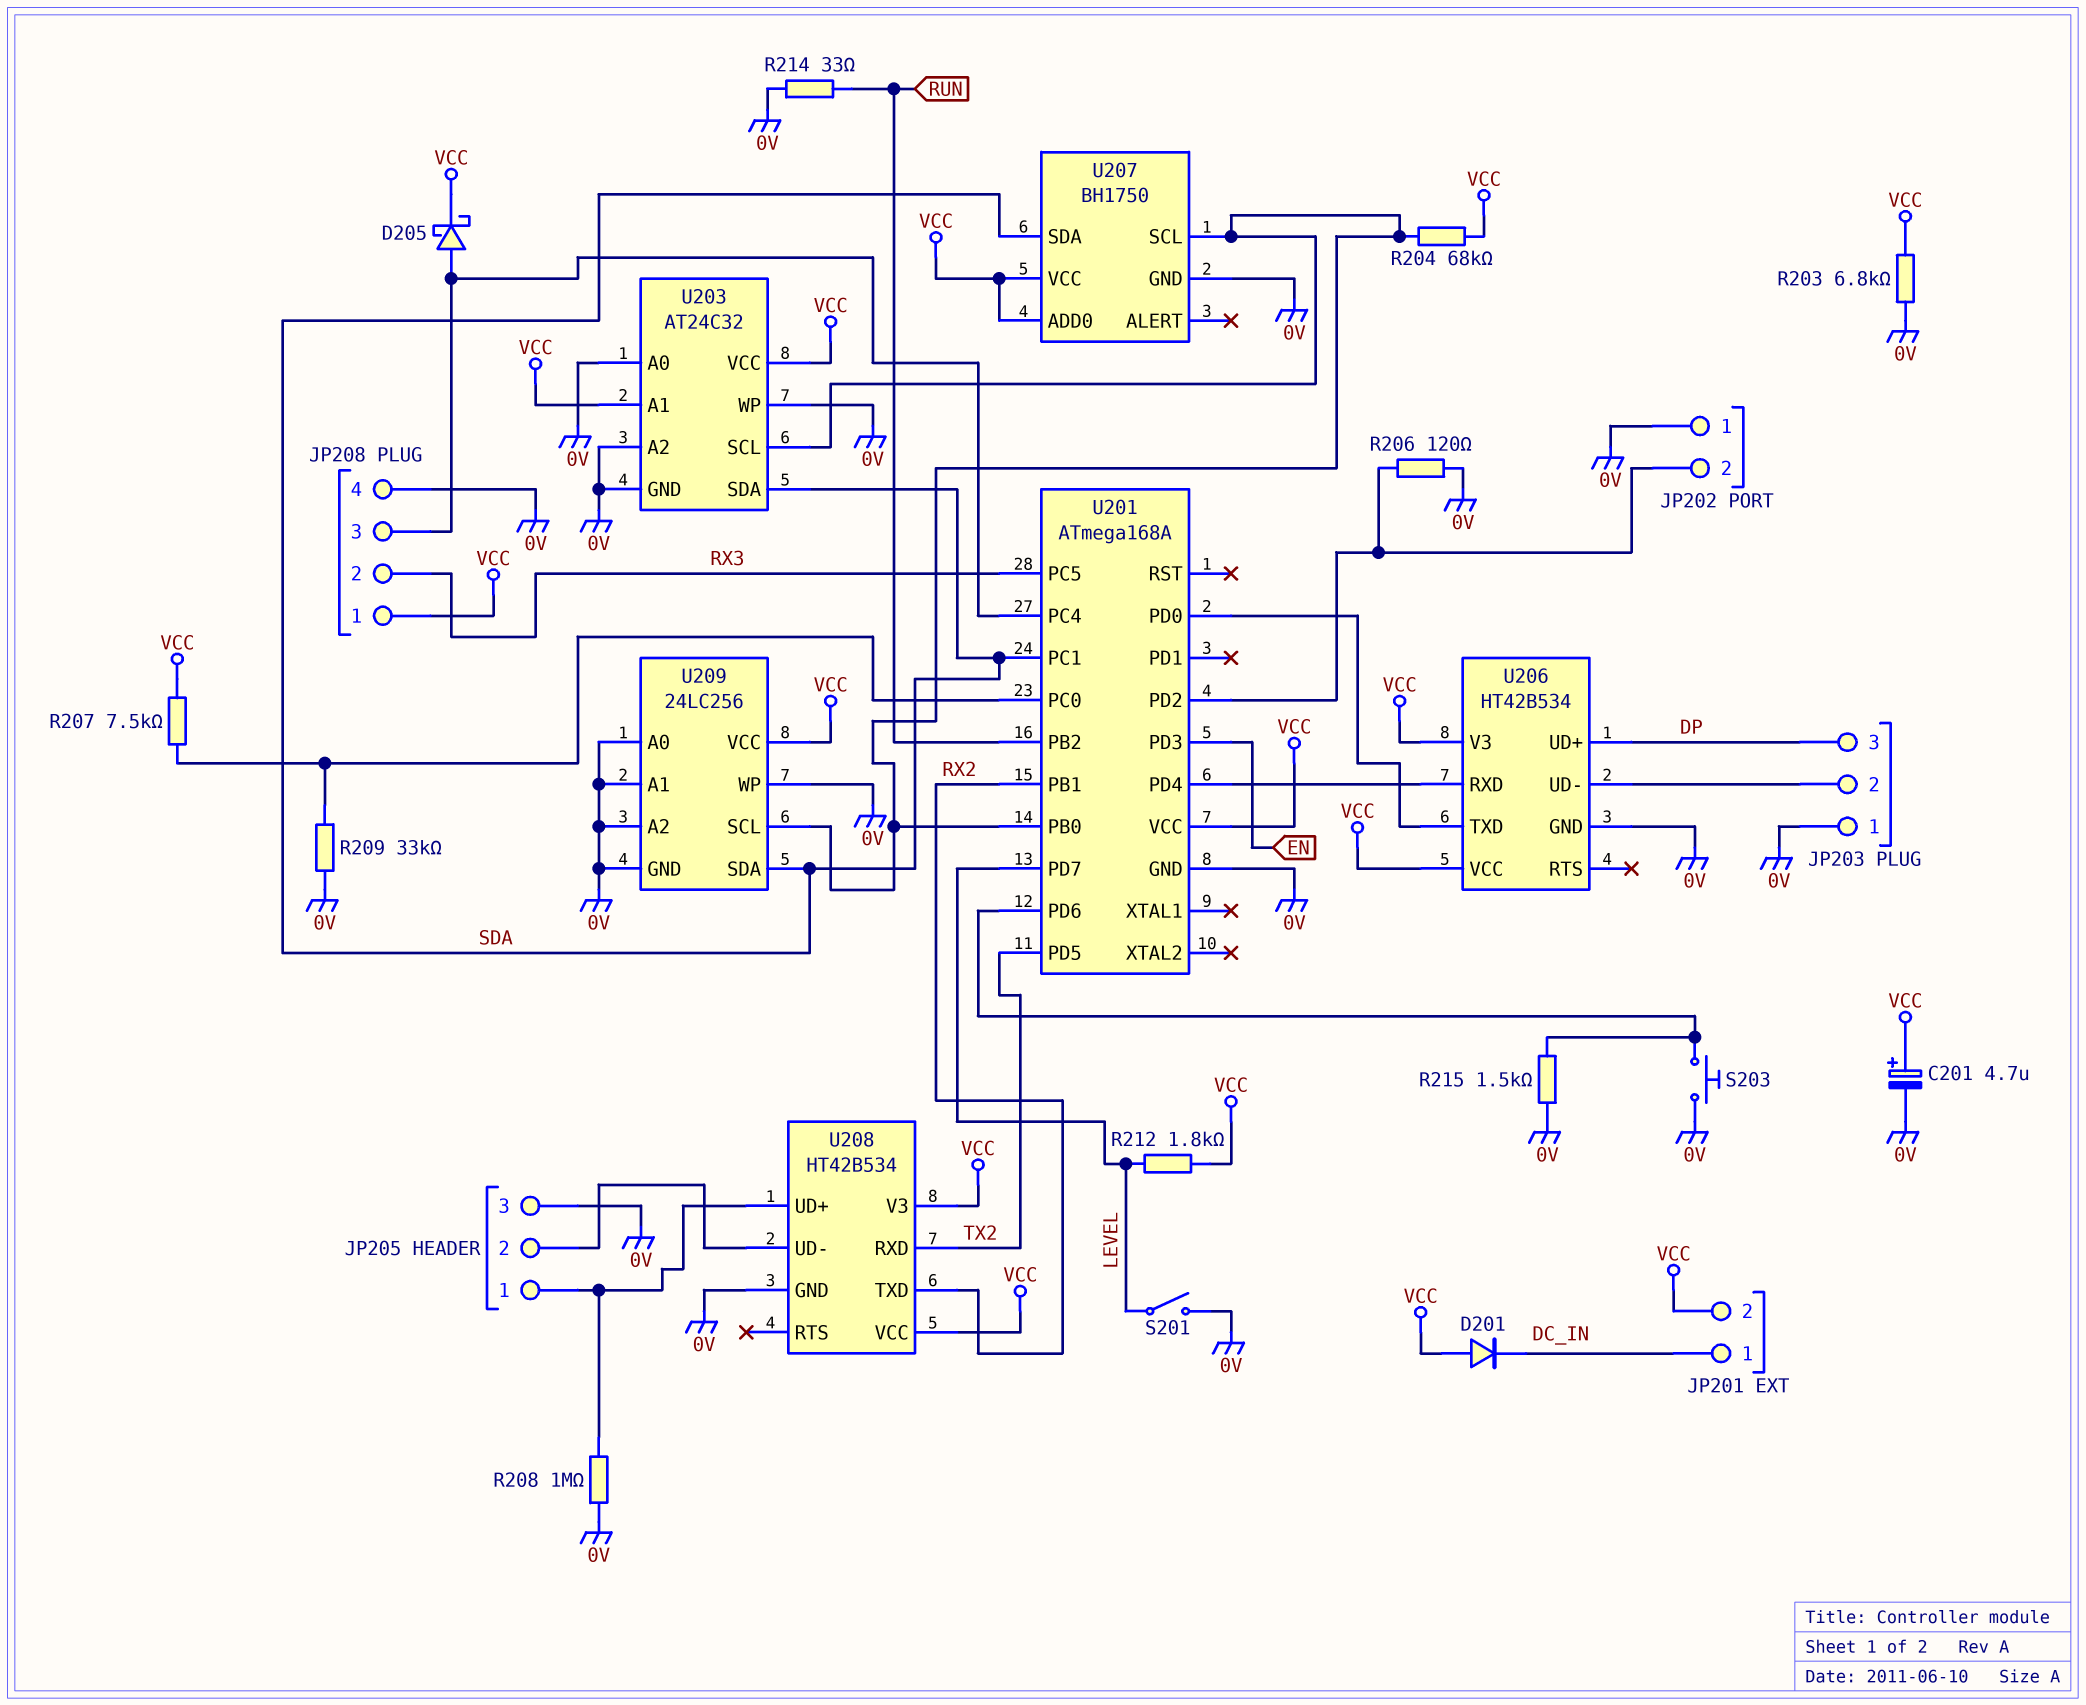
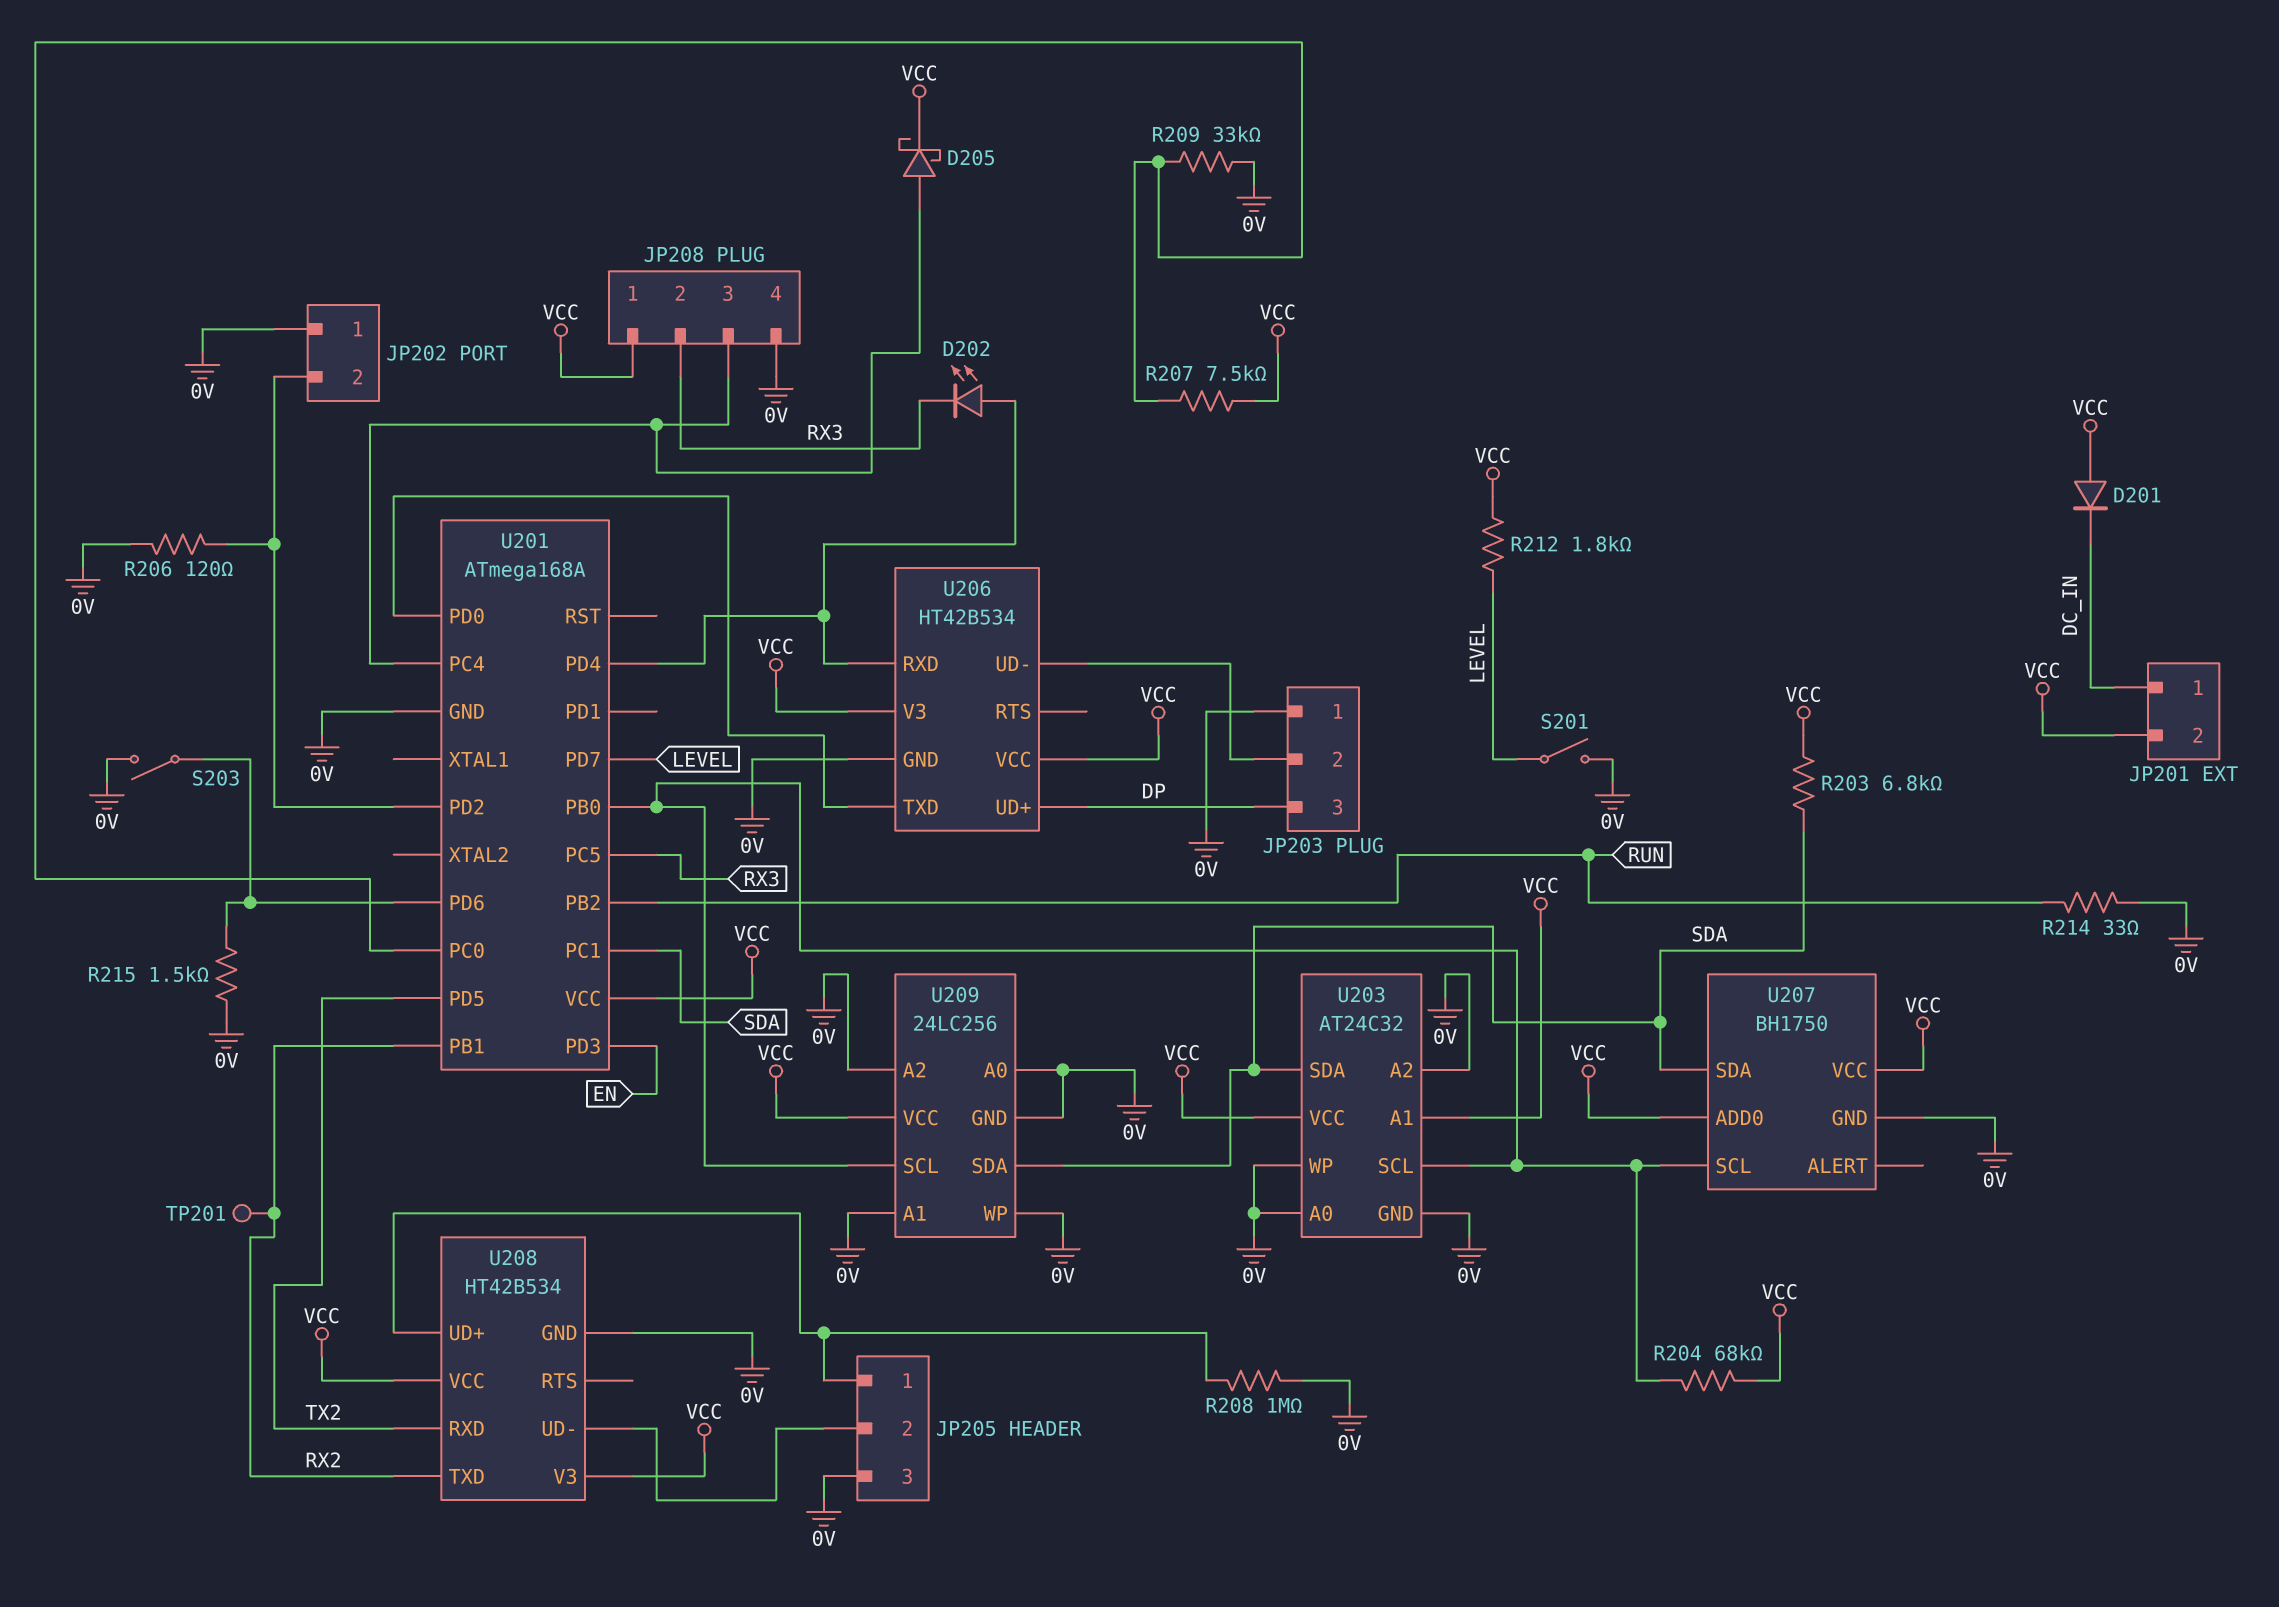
C201: 4.7uF (plus VCC, minus 0V) -> none
D202: none -> LED (A U201/PD4, K RX3)
R203: 6.8k (0V, VCC) -> 6.8k (SDA, VCC)
S203: button (0V, U201/PD6) -> switch (0V, U201/PD6)
TP201: none -> test point (RX2)

